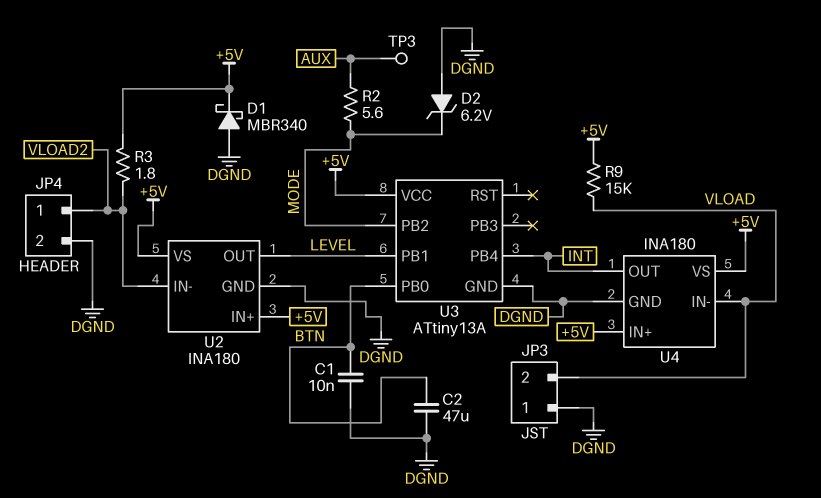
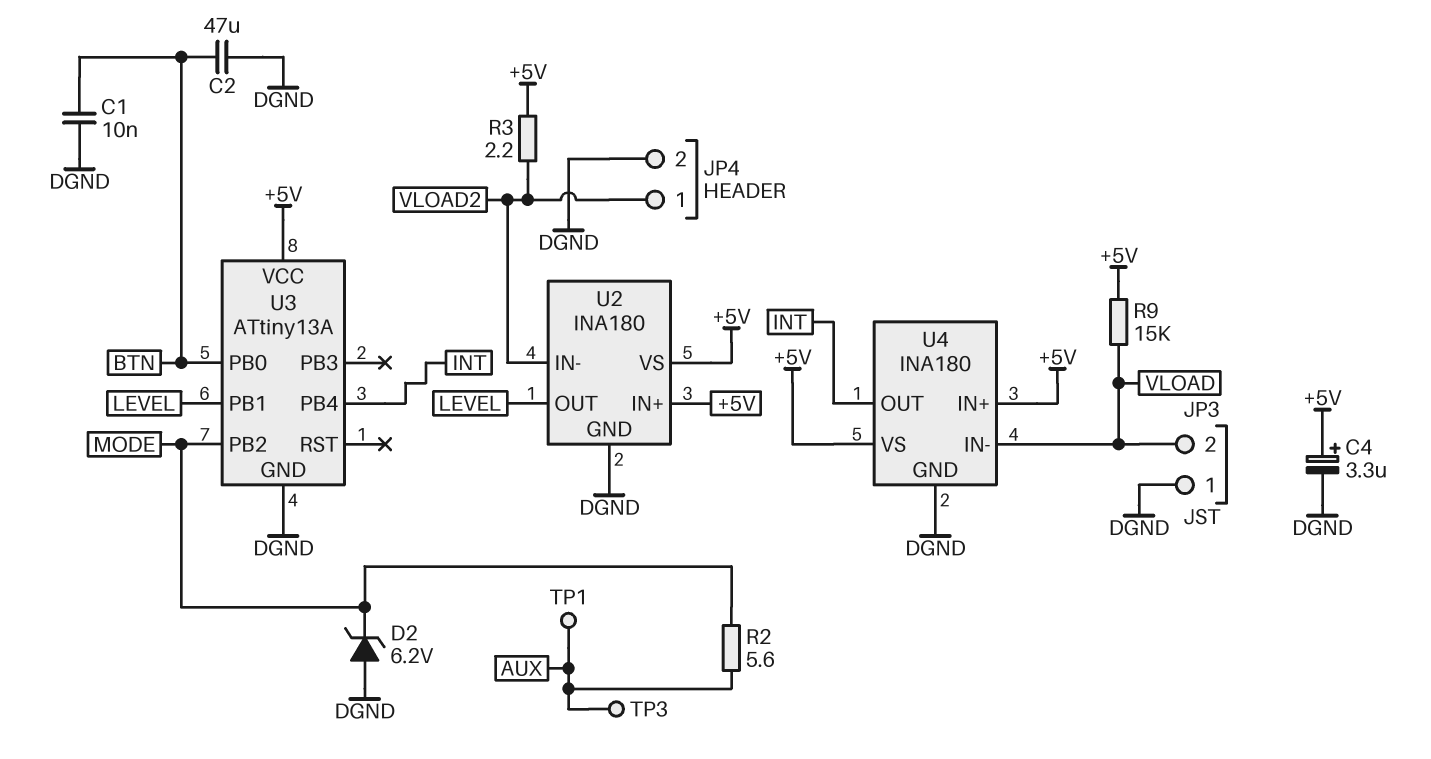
C4: none -> 3.3uF (plus +5V, minus DGND)
D1: schottky MBR340 (A DGND, K +5V) -> none
R3: 1.8 (+5V, VLOAD2) -> 2.2 (+5V, VLOAD2)
TP1: none -> test point (AUX)

